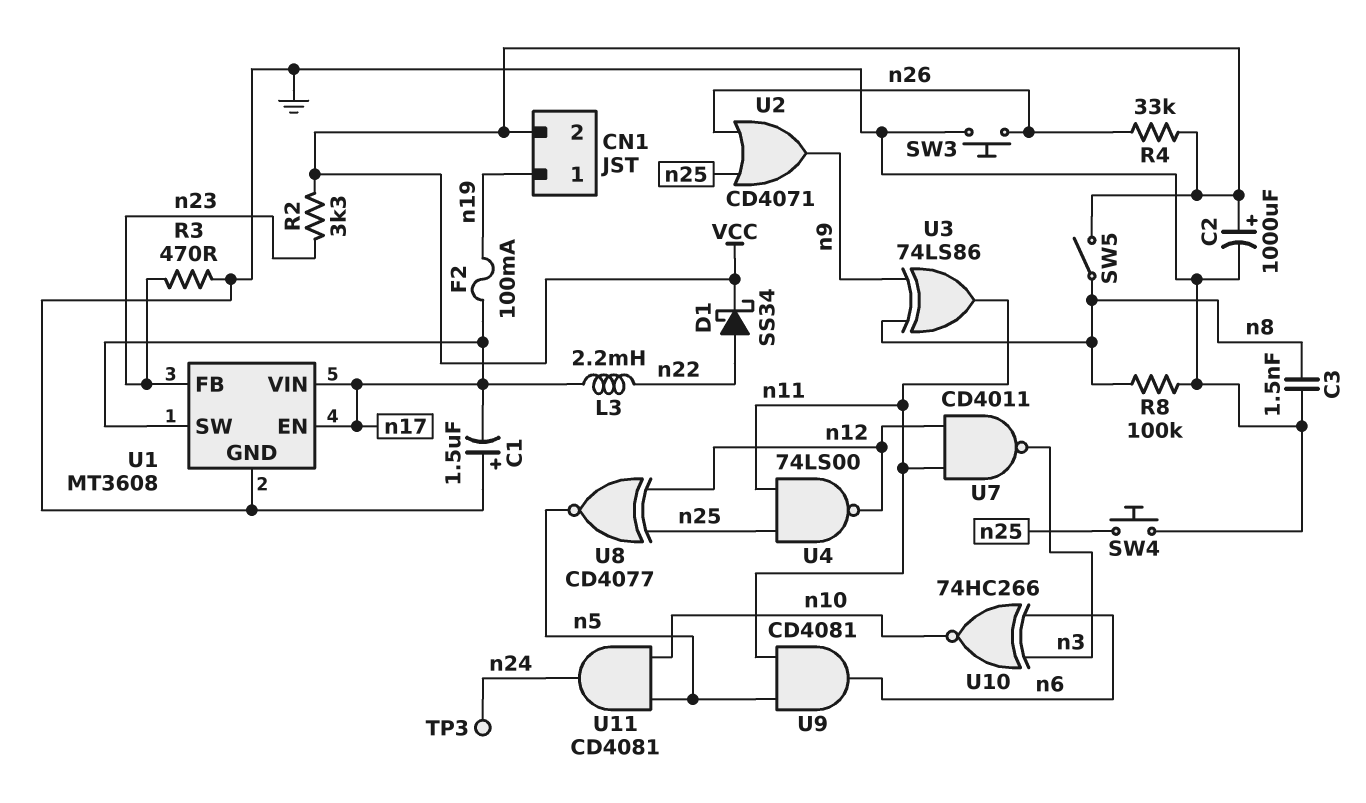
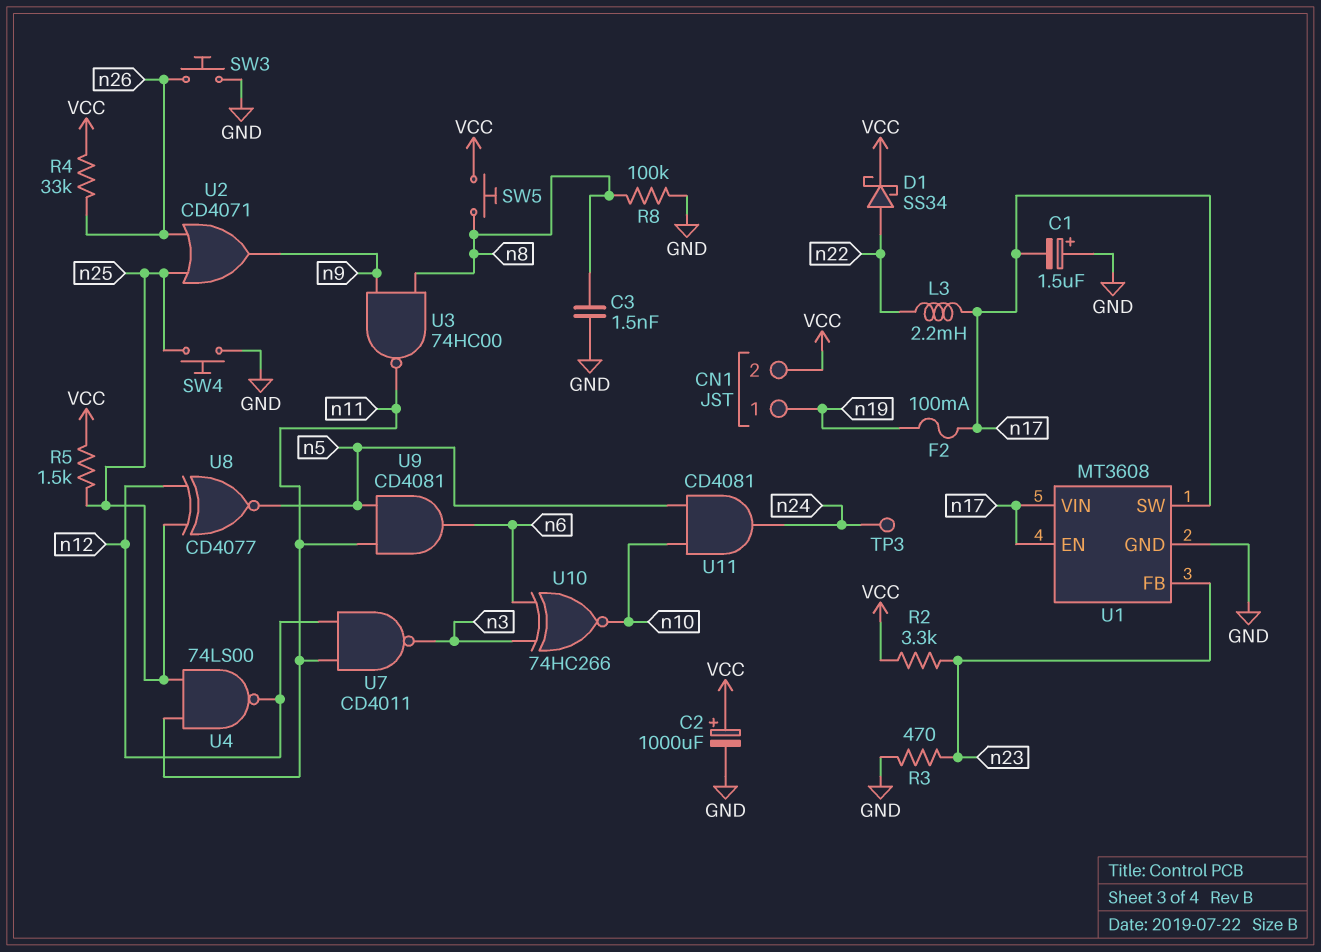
R5: none -> 1.5k (VCC, n25)
SW5: switch (VCC, n8) -> button (VCC, n8)
U3: XOR 74LS86 (in n8, in n9, out n11) -> NAND 74HC00 (in n8, in n9, out n11)

